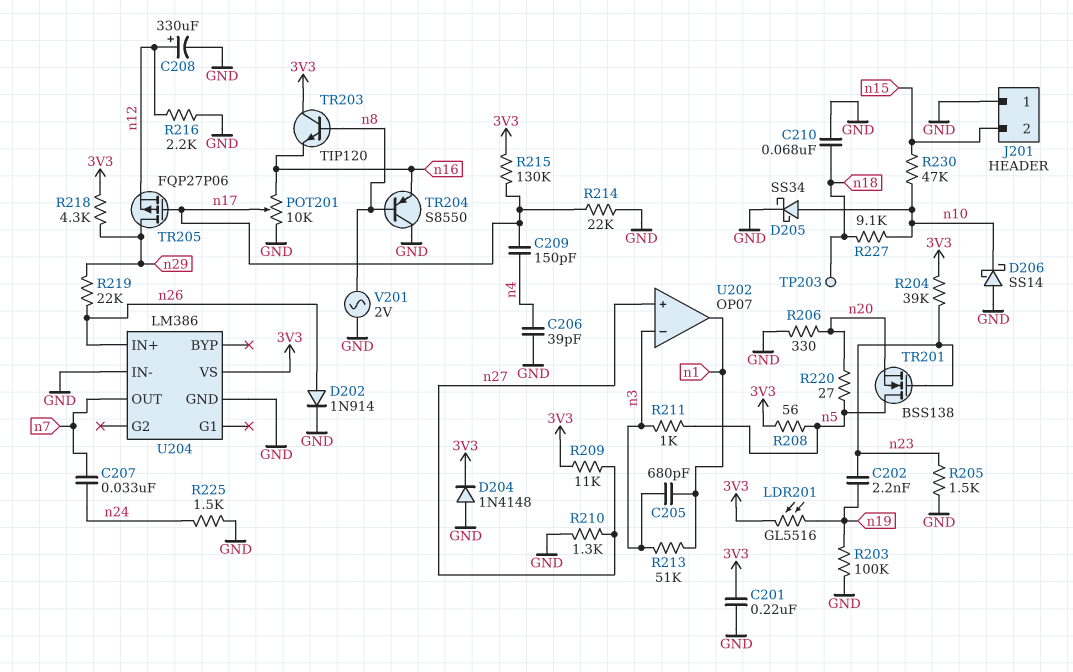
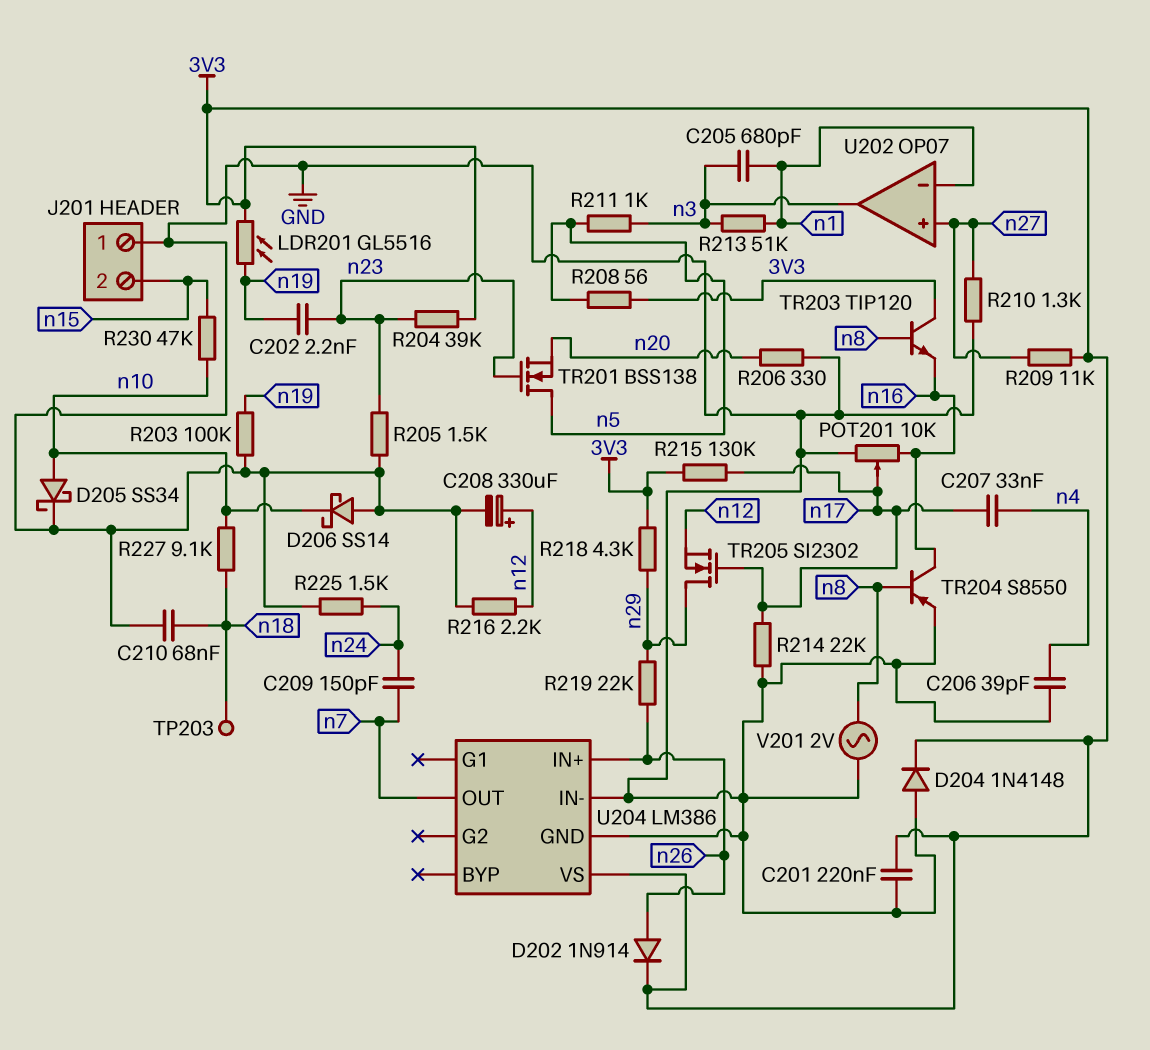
C207: 33nF (n7, n24) -> 33nF (n4, n17)
C209: 150pF (n4, n17) -> 150pF (n7, n24)
D202: diode 1N914 (A n26, K GND) -> diode 1N914 (A n26, K 3V3)
R220: 27 (n5, n20) -> none
TR204: PNP S8550 (B n8, C GND, E n16) -> PNP S8550 (B n8, C n16, E GND)
TR205: PMOS FQP27P06 (G n17, D n29, S n12) -> NMOS SI2302 (G n17, D n29, S n12)
U202 pin in-: n3 -> n1
U202 pin out: n1 -> n3

